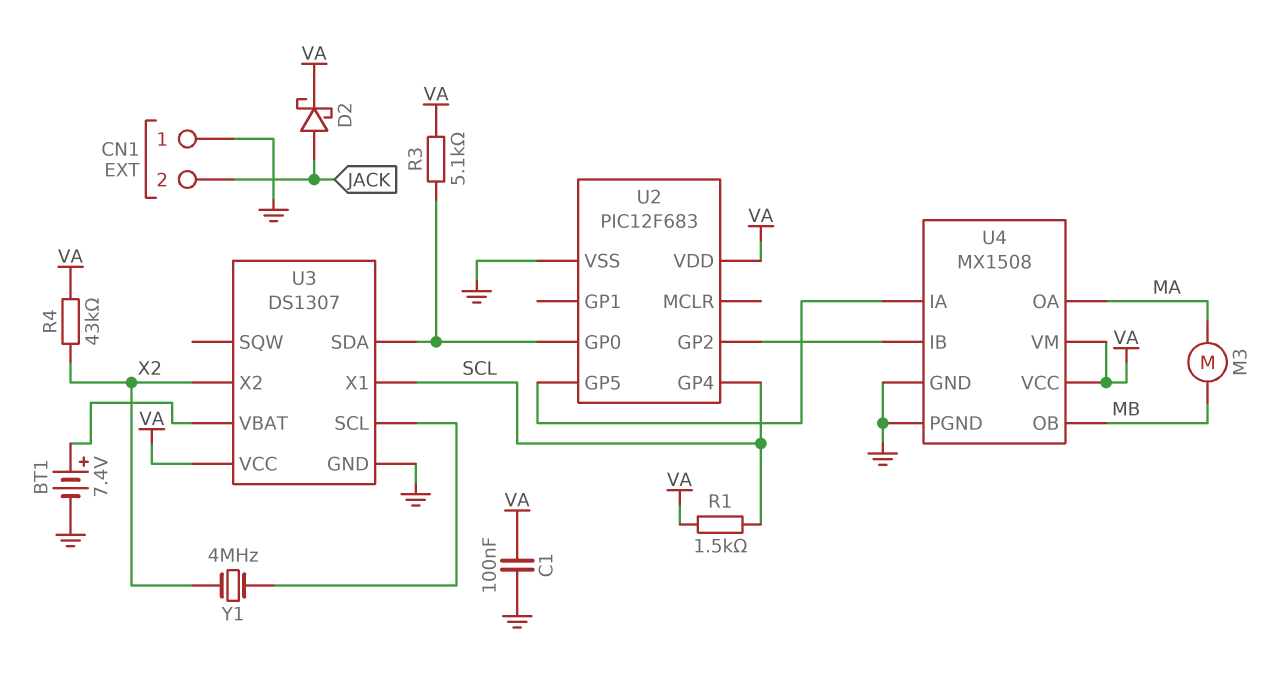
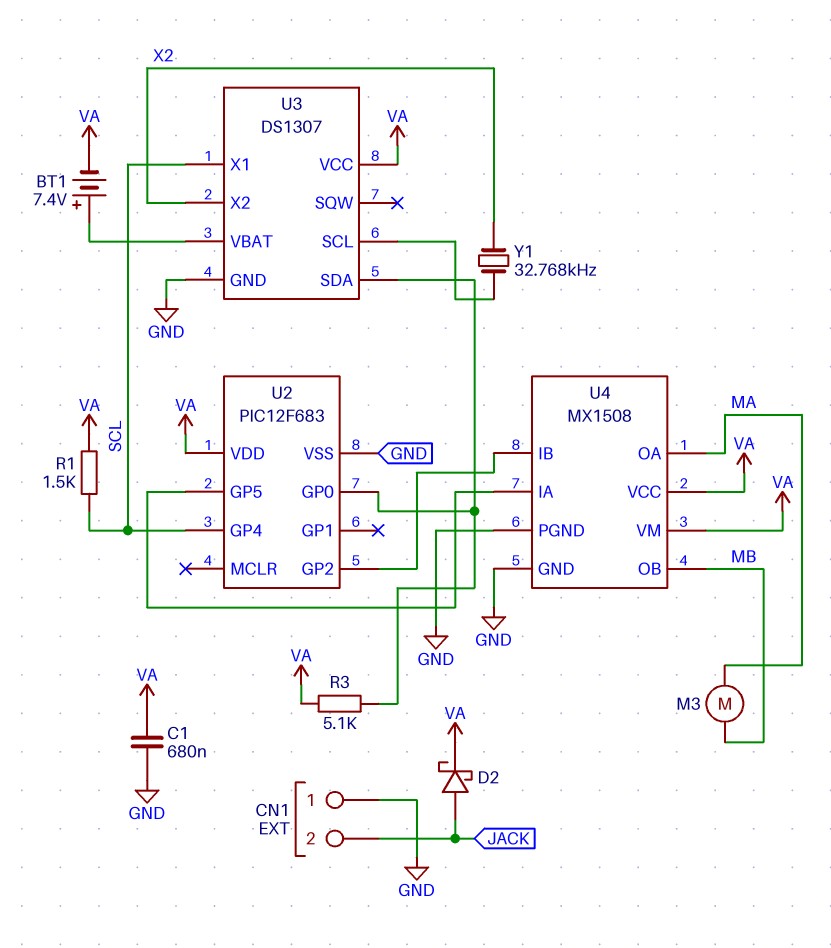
BT1: 7.4V (plus U3/VBAT, minus GND) -> 7.4V (plus U3/VBAT, minus VA)
C1: 100nF (GND, VA) -> 680nF (GND, VA)
R4: 43k (VA, X2) -> none
Y1: 4MHz (U3/SCL, X2) -> 32.768kHz (U3/SCL, X2)

